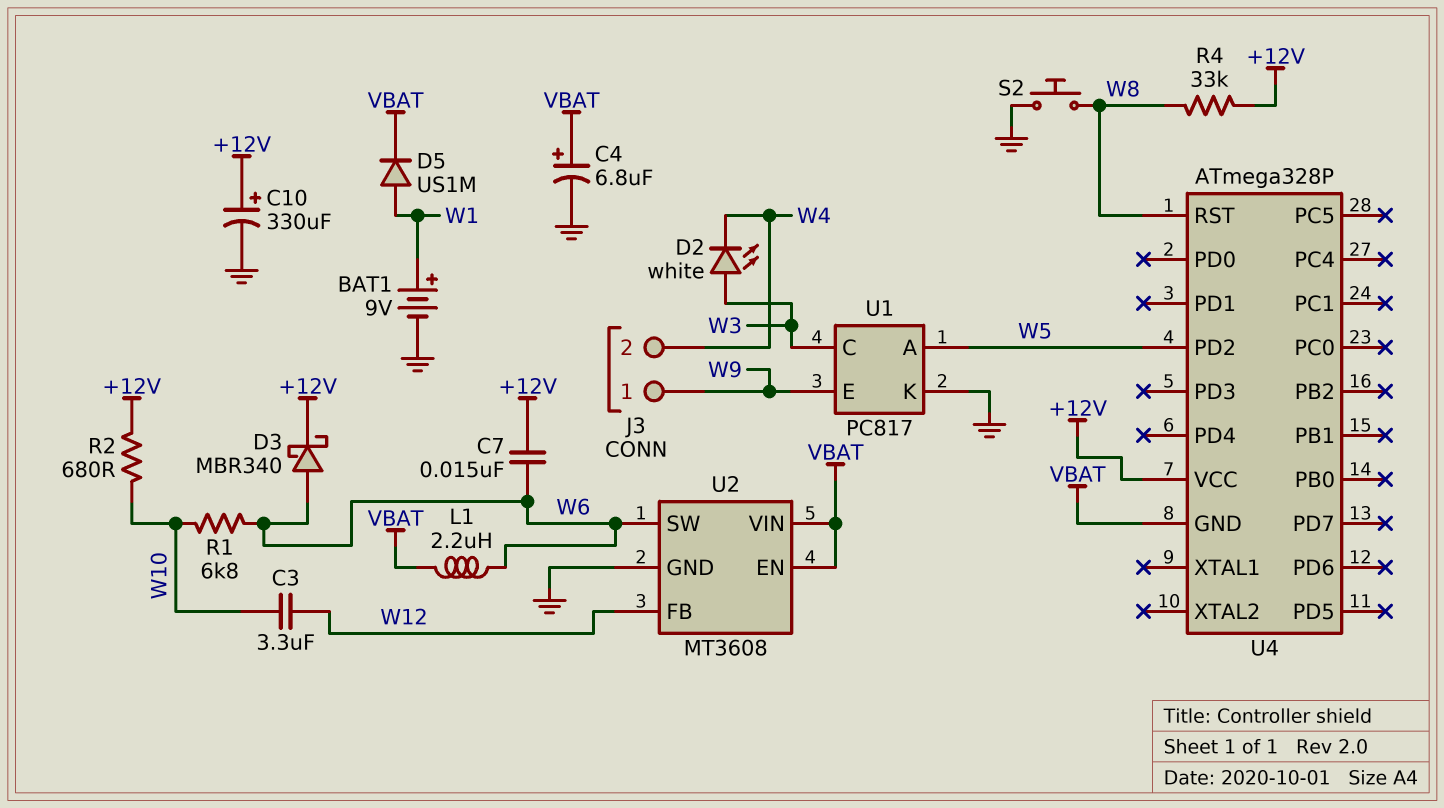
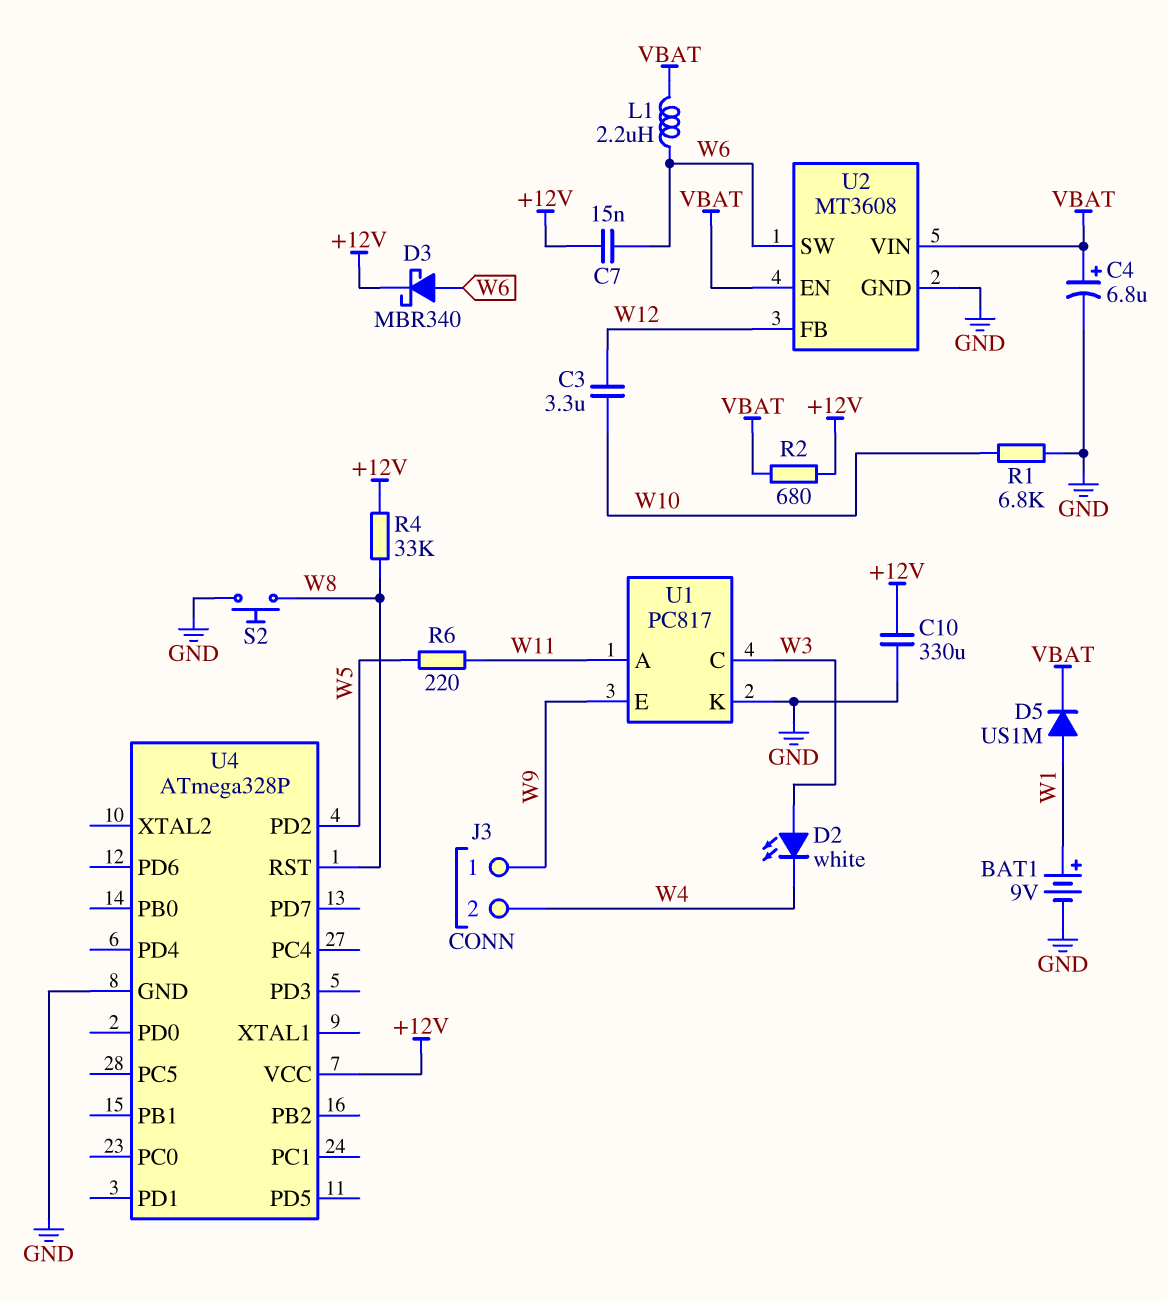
C10: 330uF (plus +12V, minus GND) -> 330uF (+12V, GND)
R1: 6.8k (W6, W10) -> 6.8k (GND, W10)
R2: 680 (+12V, W10) -> 680 (+12V, VBAT)
R6: none -> 220 (W5, W11)
U1 pin A: W5 -> W11
U4 pin GND: VBAT -> GND

